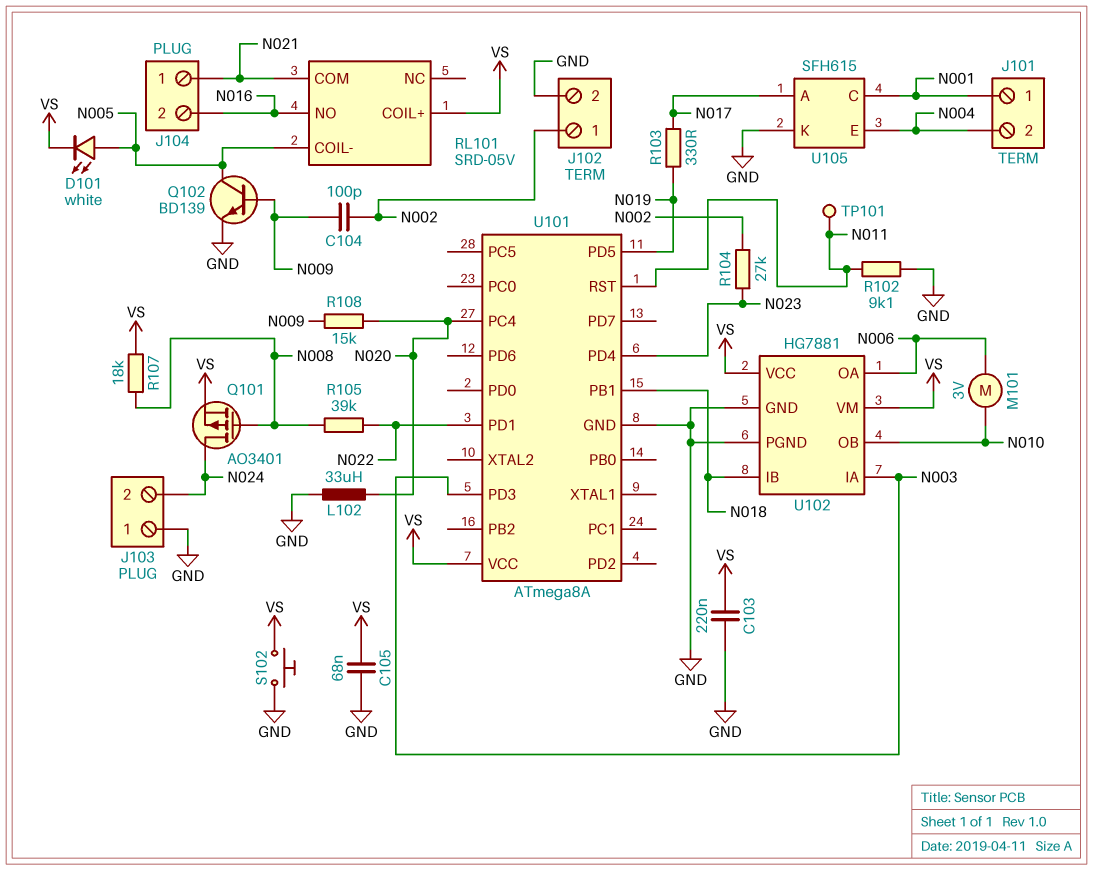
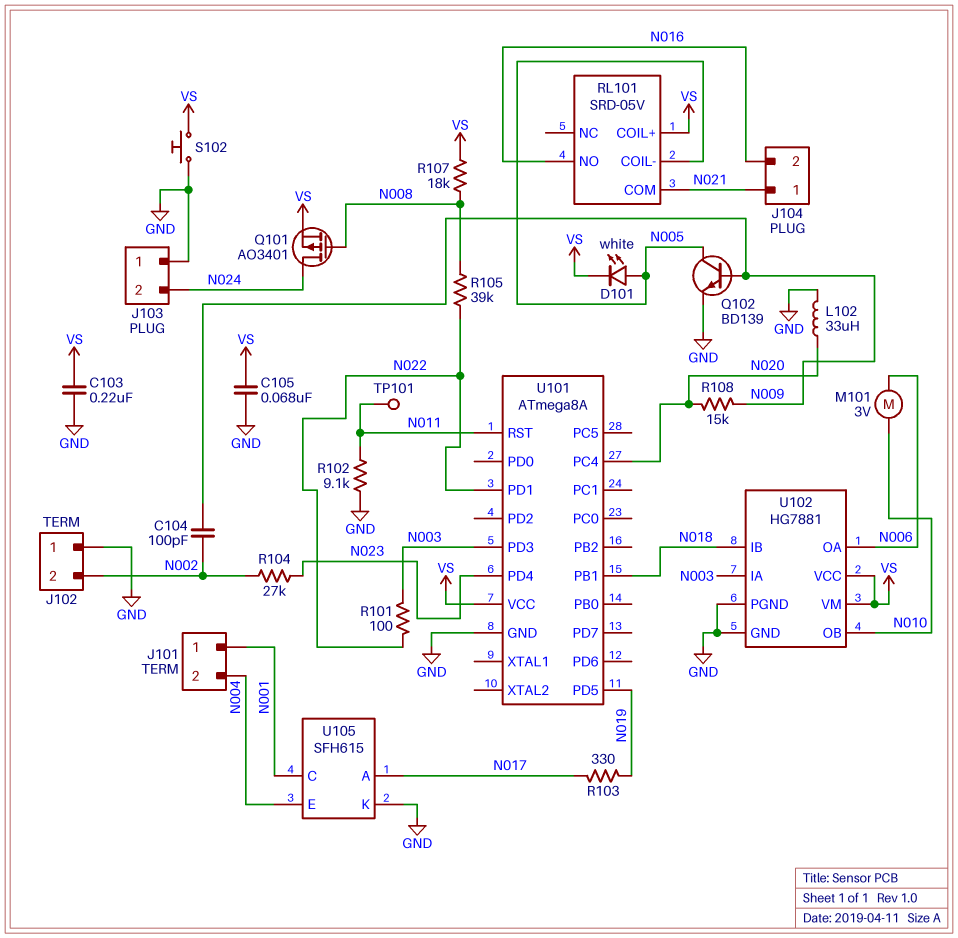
J102 pin 1: N002 -> GND
J102 pin 2: GND -> N002
R101: none -> 100 (N003, N022)

